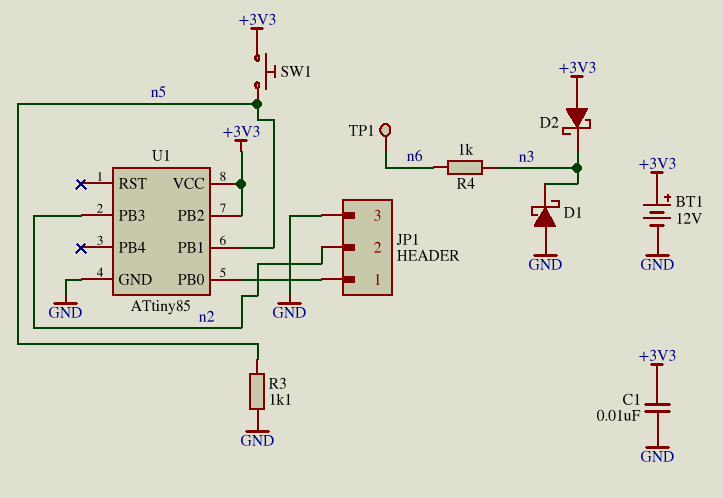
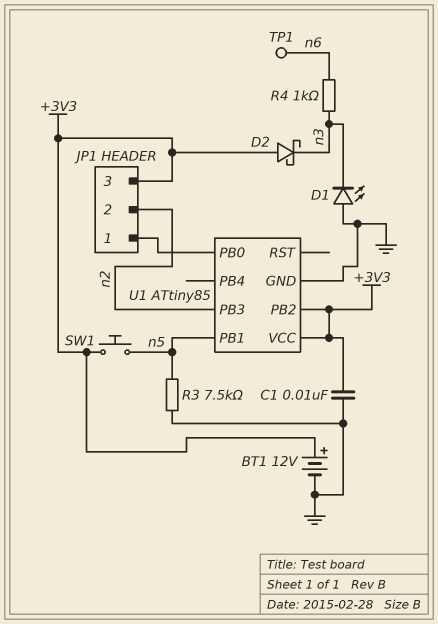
D1: schottky (A GND, K n3) -> LED (A GND, K n3)
JP1 pin 3: GND -> +3V3
R3: 1.1k (GND, n5) -> 7.5k (GND, n5)

